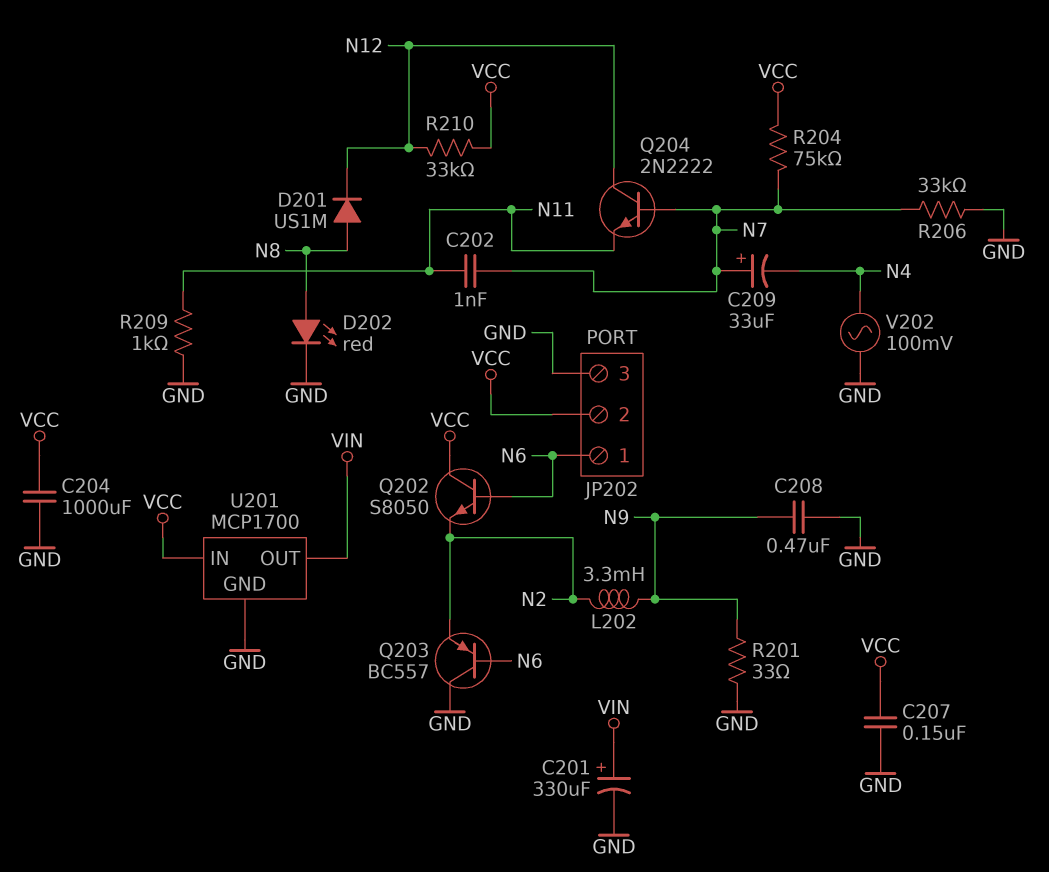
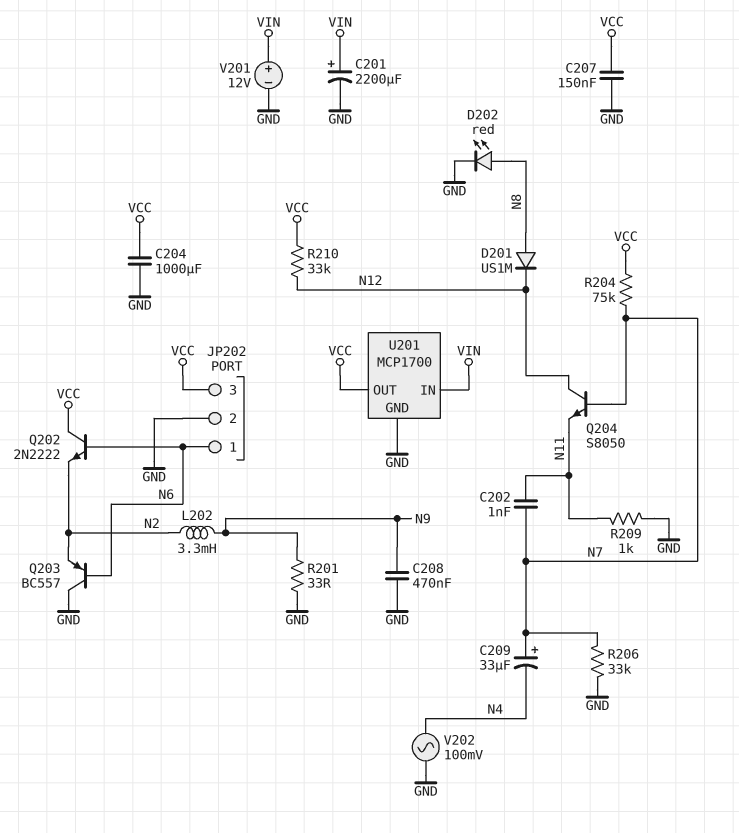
C201: 330uF (plus VIN, minus GND) -> 2200uF (plus VIN, minus GND)
JP202 pin 2: VCC -> GND
JP202 pin 3: GND -> VCC
Q202: NPN S8050 (B N6, C VCC, E N2) -> NPN 2N2222 (B N6, C VCC, E N2)
Q204: NPN 2N2222 (B N7, C N12, E N11) -> NPN S8050 (B N7, C N12, E N11)
U201 pin IN: VCC -> VIN
U201 pin OUT: VIN -> VCC
V201: none -> 12V (plus VIN, minus GND)

